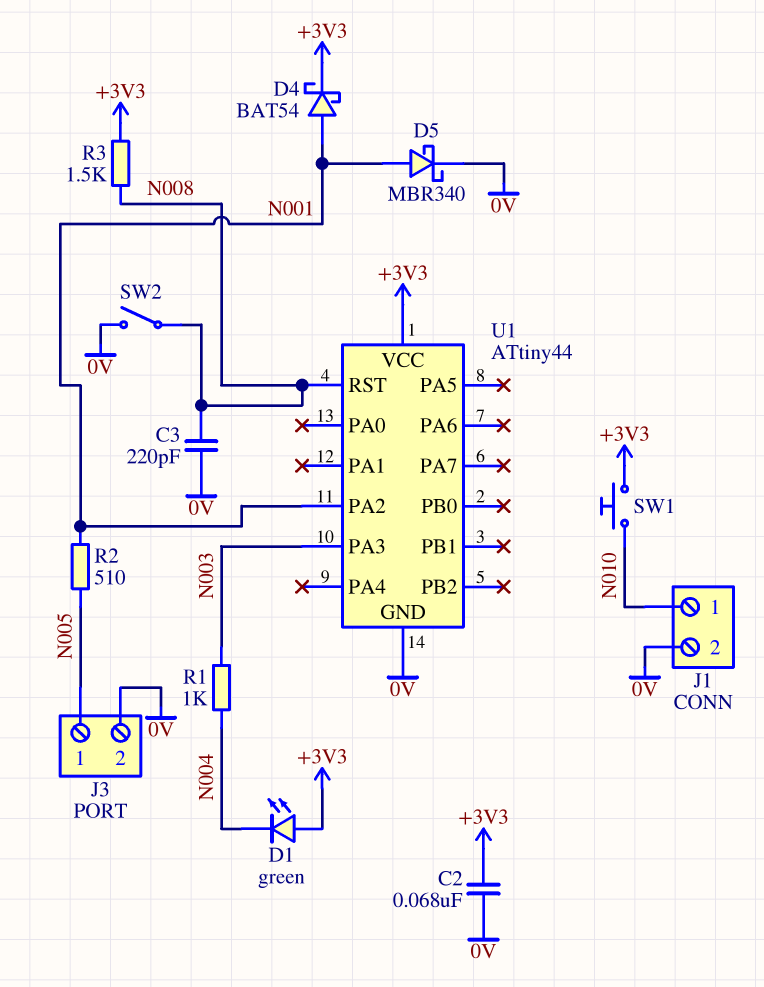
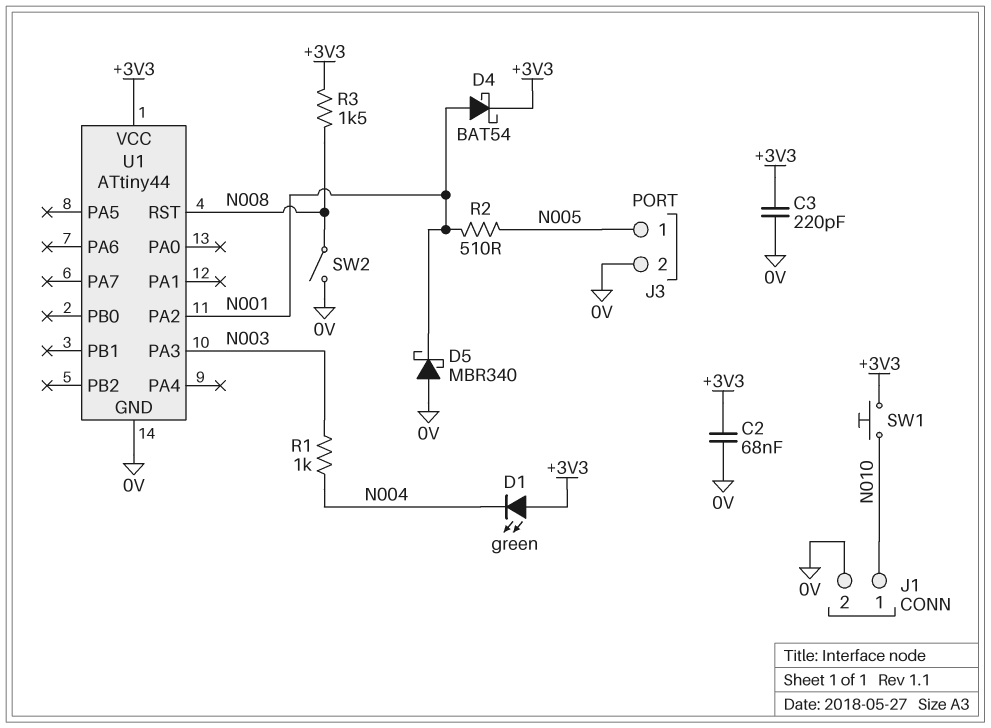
C3: 220pF (0V, N008) -> 220pF (+3V3, 0V)
D5: schottky MBR340 (A N001, K 0V) -> schottky MBR340 (A 0V, K N001)

